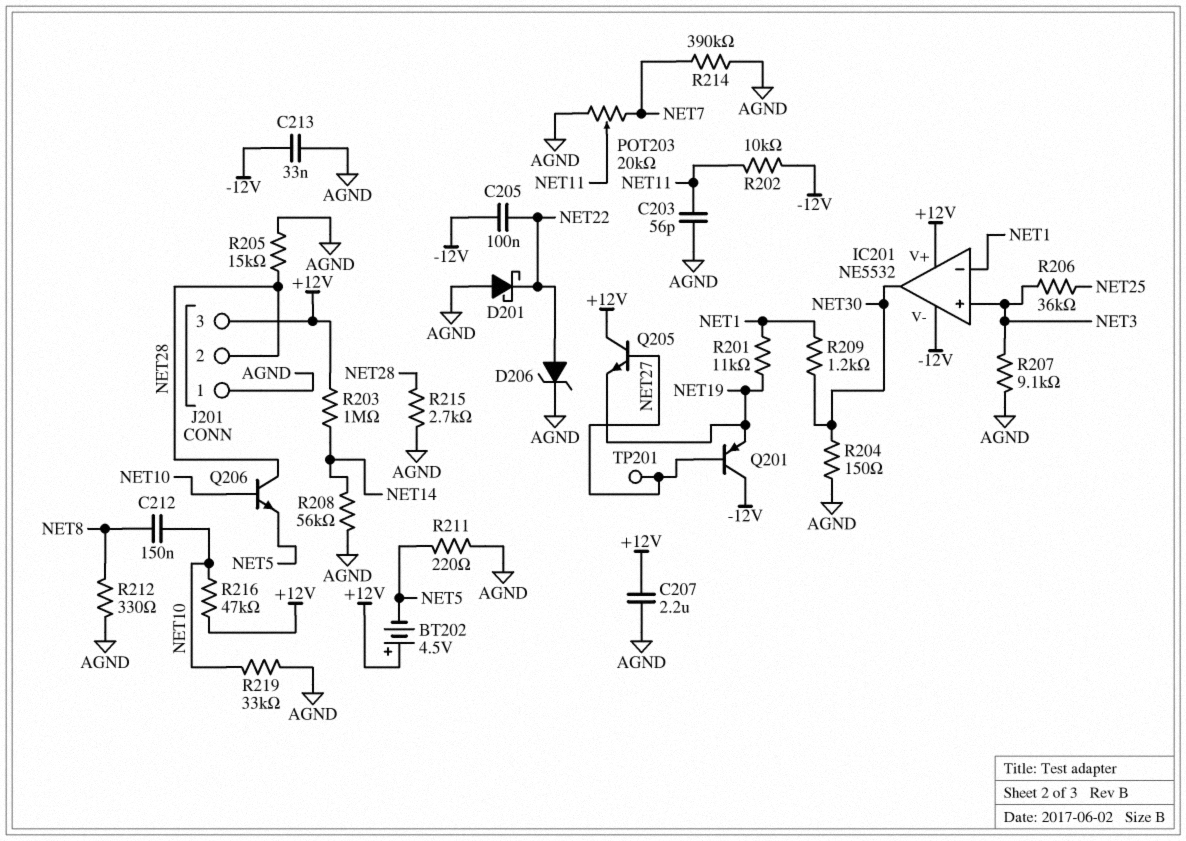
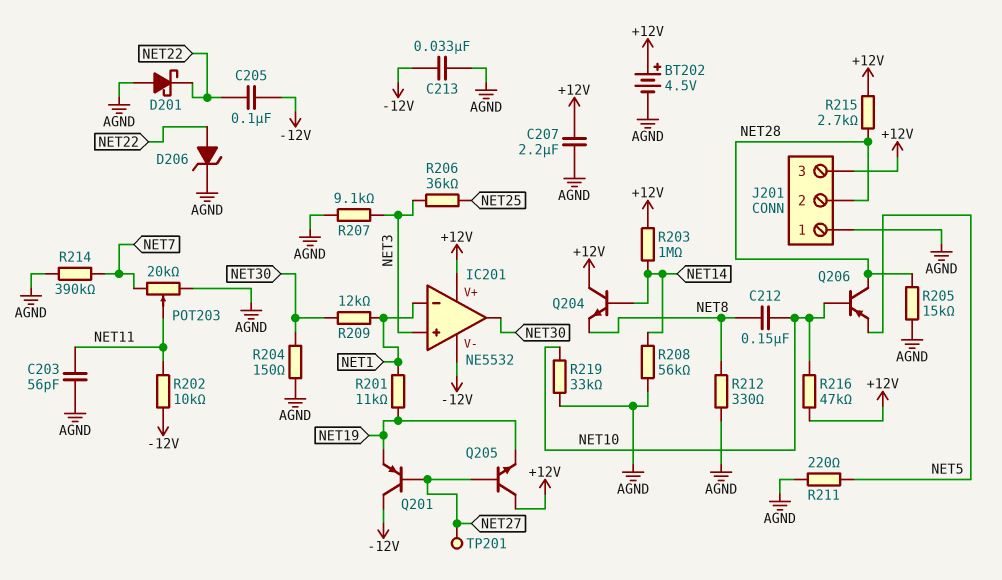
BT202: 4.5V (plus +12V, minus NET5) -> 4.5V (plus +12V, minus AGND)
Q204: none -> NPN (B NET14, C +12V, E NET8)
Q206: NPN (B NET10, C NET28, E NET5) -> PNP (B NET10, C NET28, E NET5)
R209: 1.2k (NET1, NET30) -> 12k (NET1, NET30)
R215: 2.7k (AGND, NET28) -> 2.7k (+12V, NET28)

